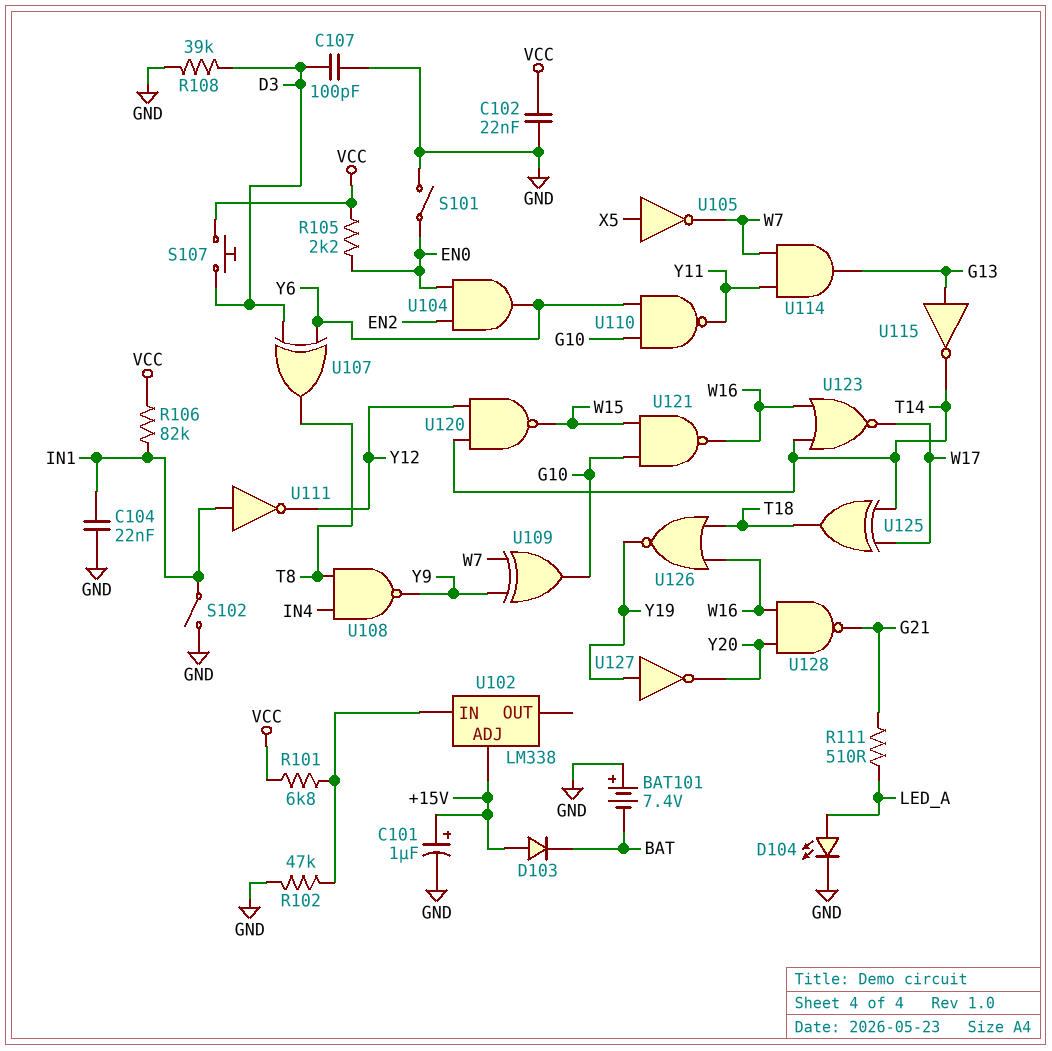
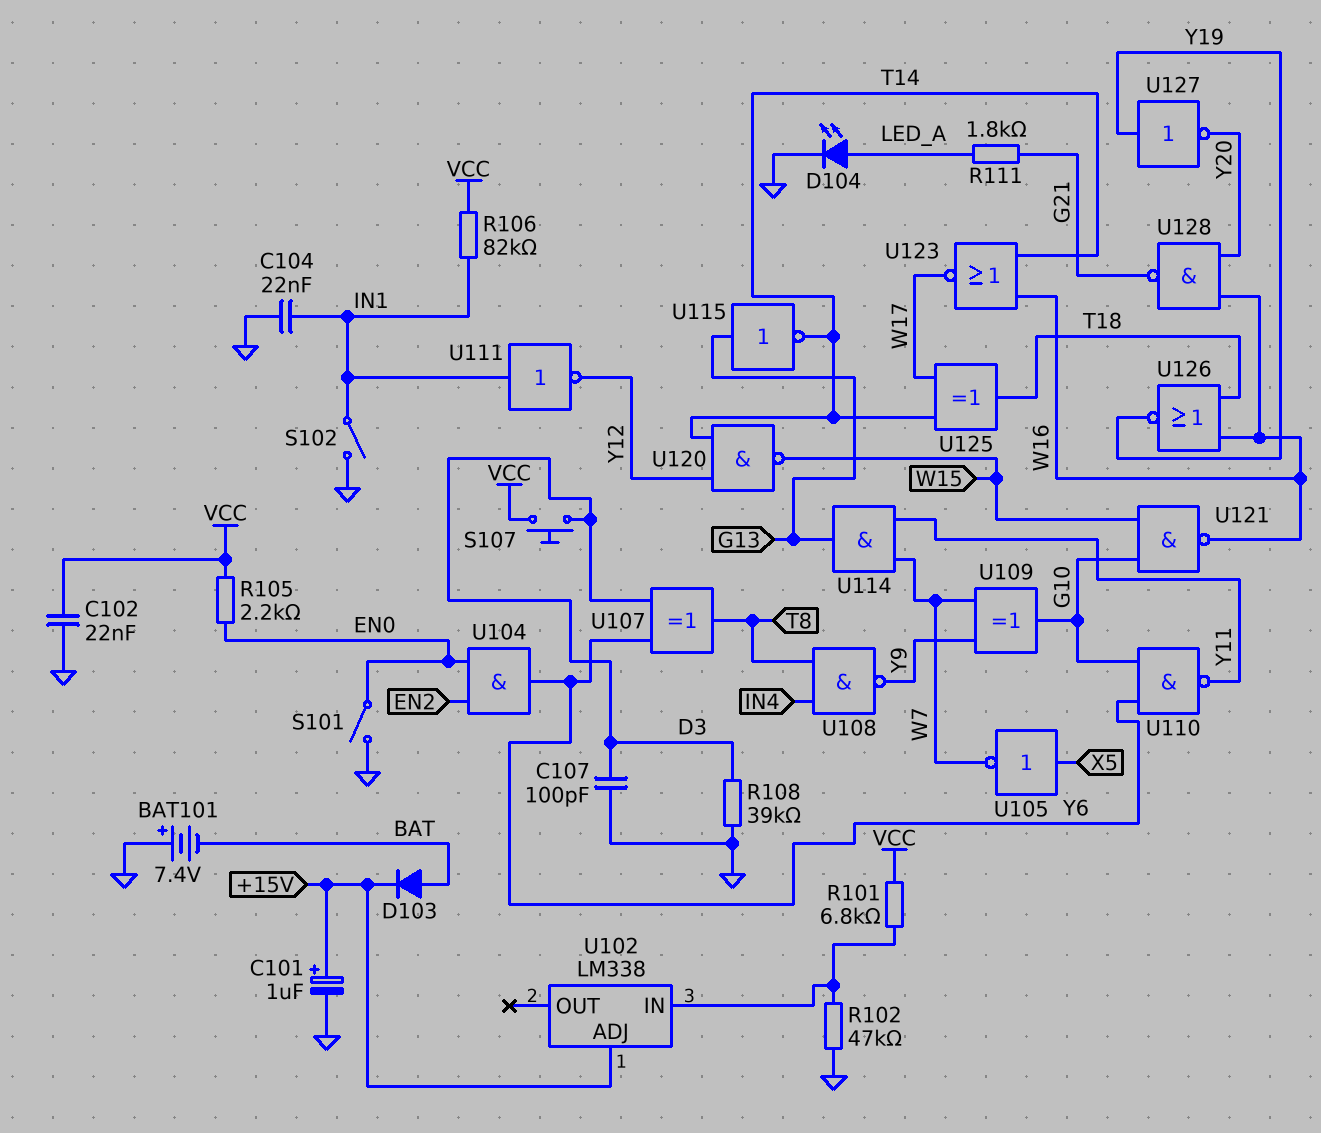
D103: diode (A +15V, K BAT) -> diode (A BAT, K +15V)
R111: 510 (G21, LED_A) -> 1.8k (G21, LED_A)

